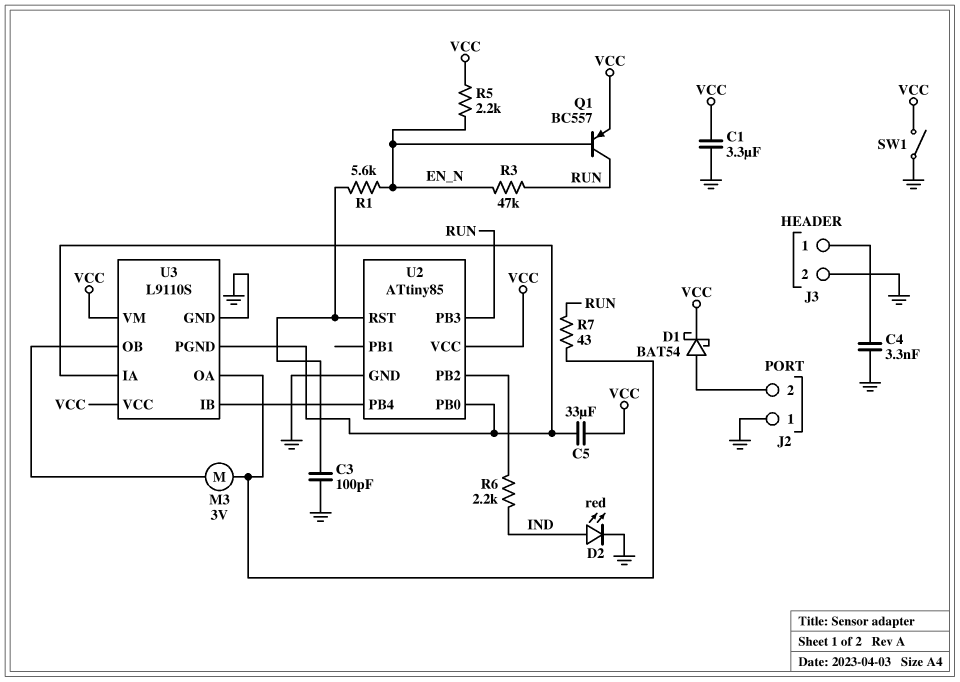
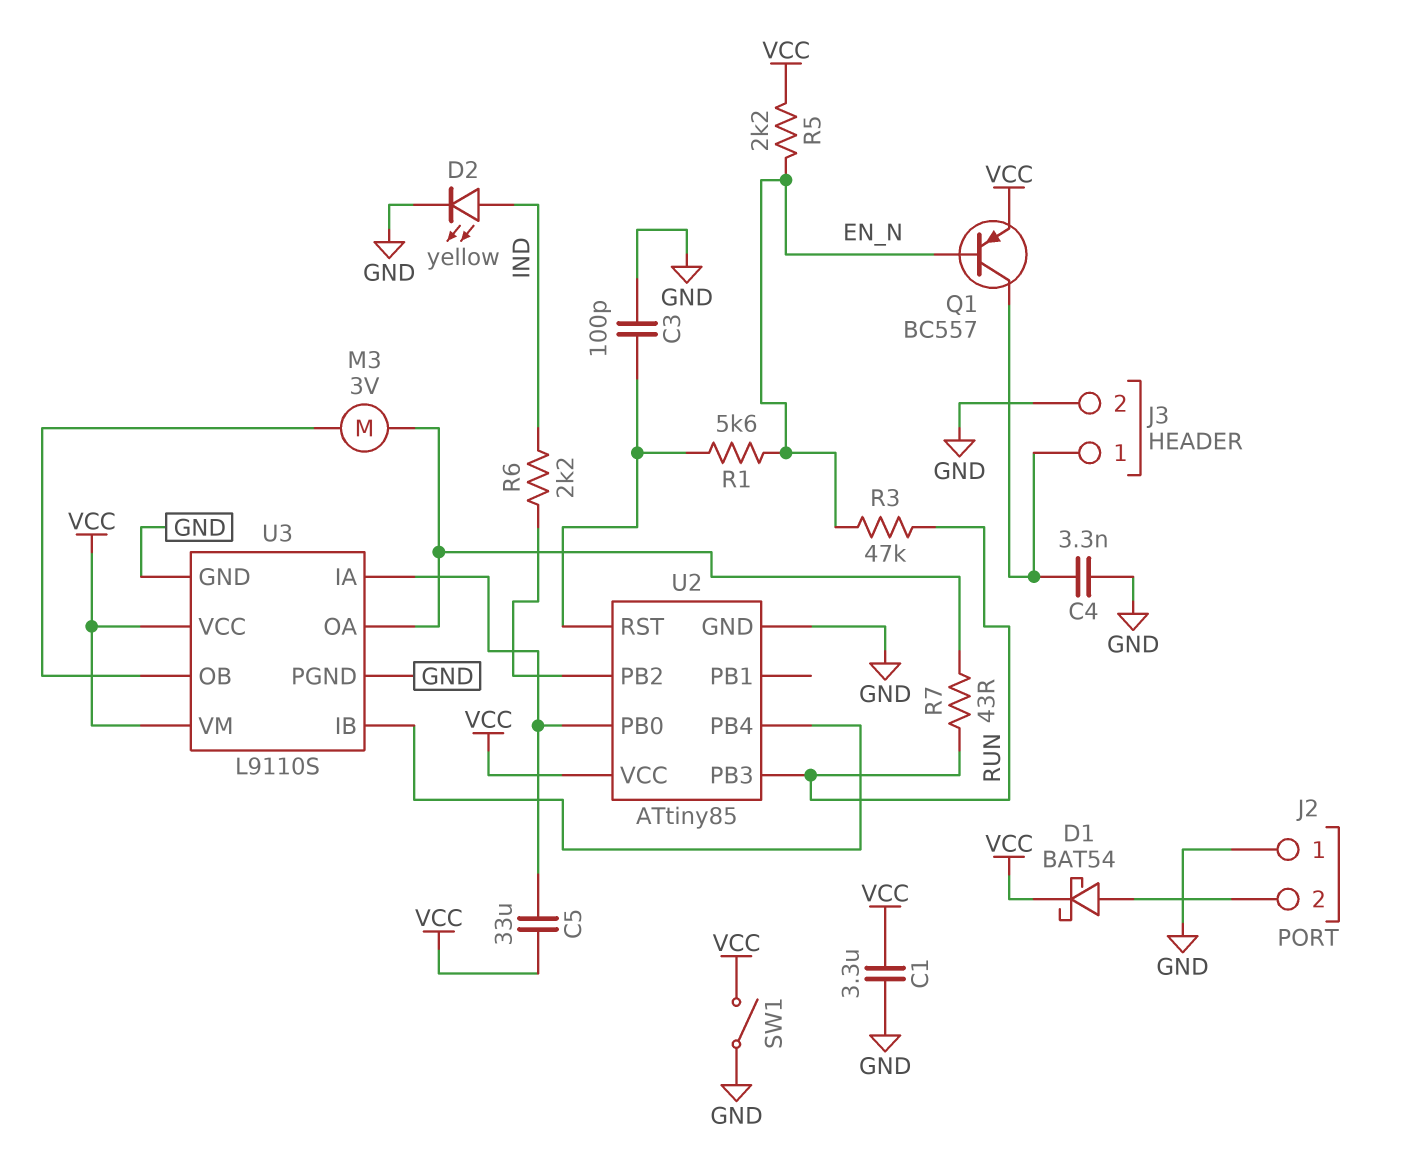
D2: LED red (A IND, K GND) -> LED yellow (A IND, K GND)
Q1: PNP BC557 (B EN_N, C RUN, E VCC) -> PNP BC557 (B EN_N, C J3/1, E VCC)
U3 pin PGND: U2/PB0 -> GND

